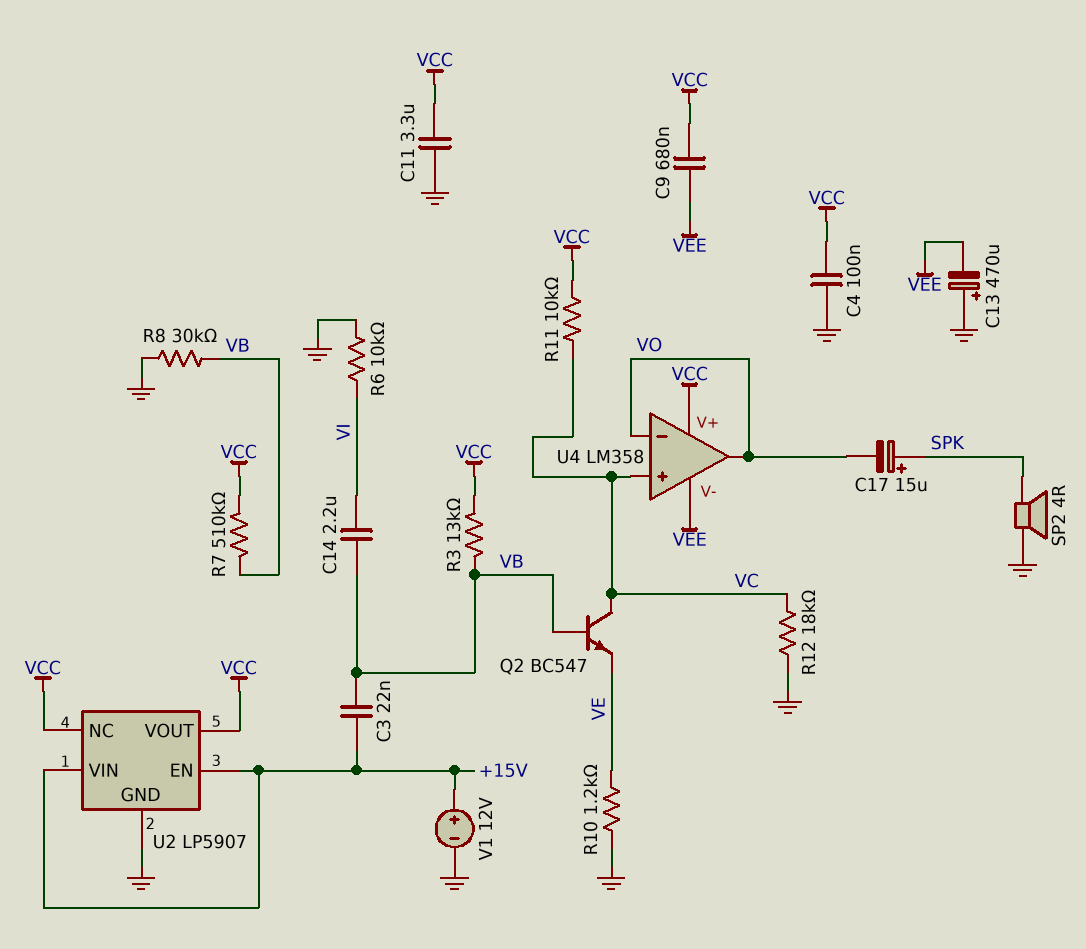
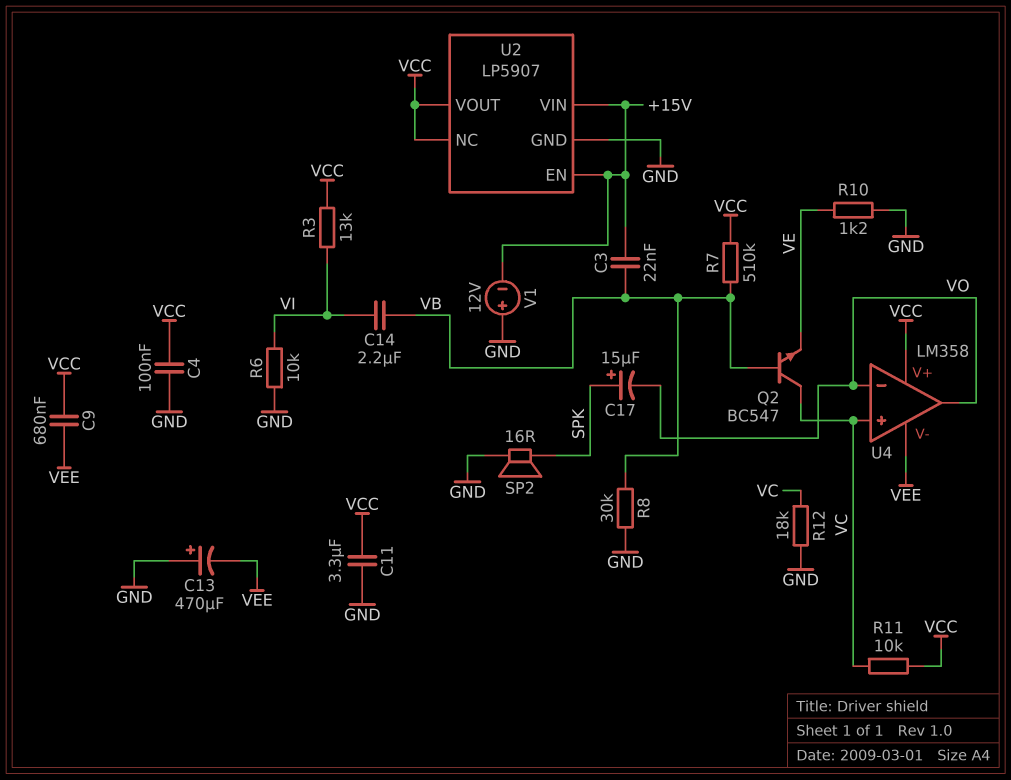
R3: 13k (VB, VCC) -> 13k (VCC, VI)
SP2: speaker 4R (GND, SPK) -> speaker 16R (GND, SPK)
V1: 12V (plus +15V, minus GND) -> 12V (plus GND, minus +15V)

